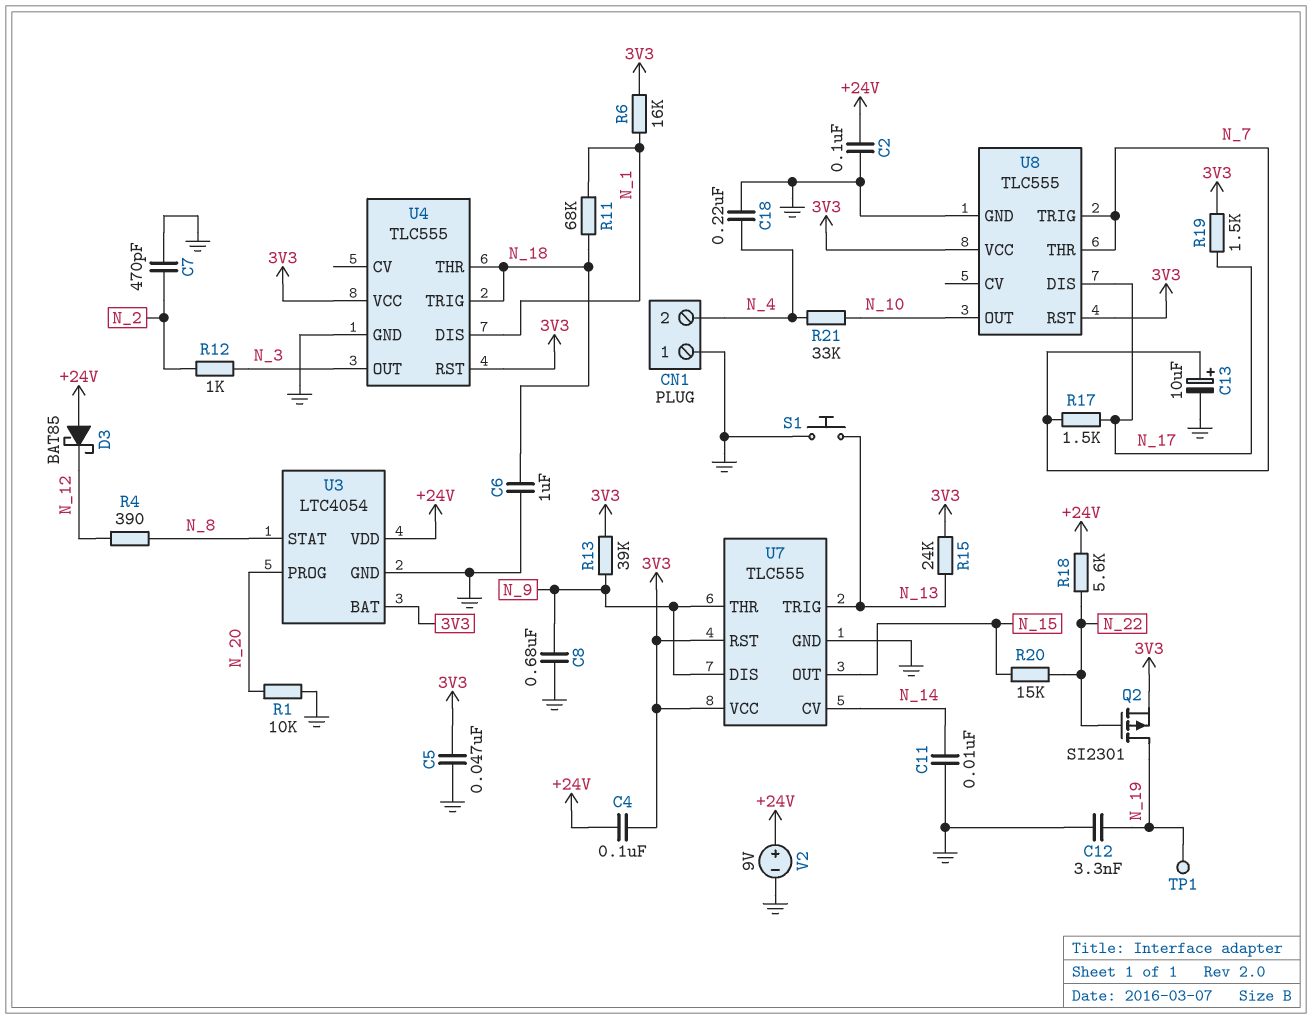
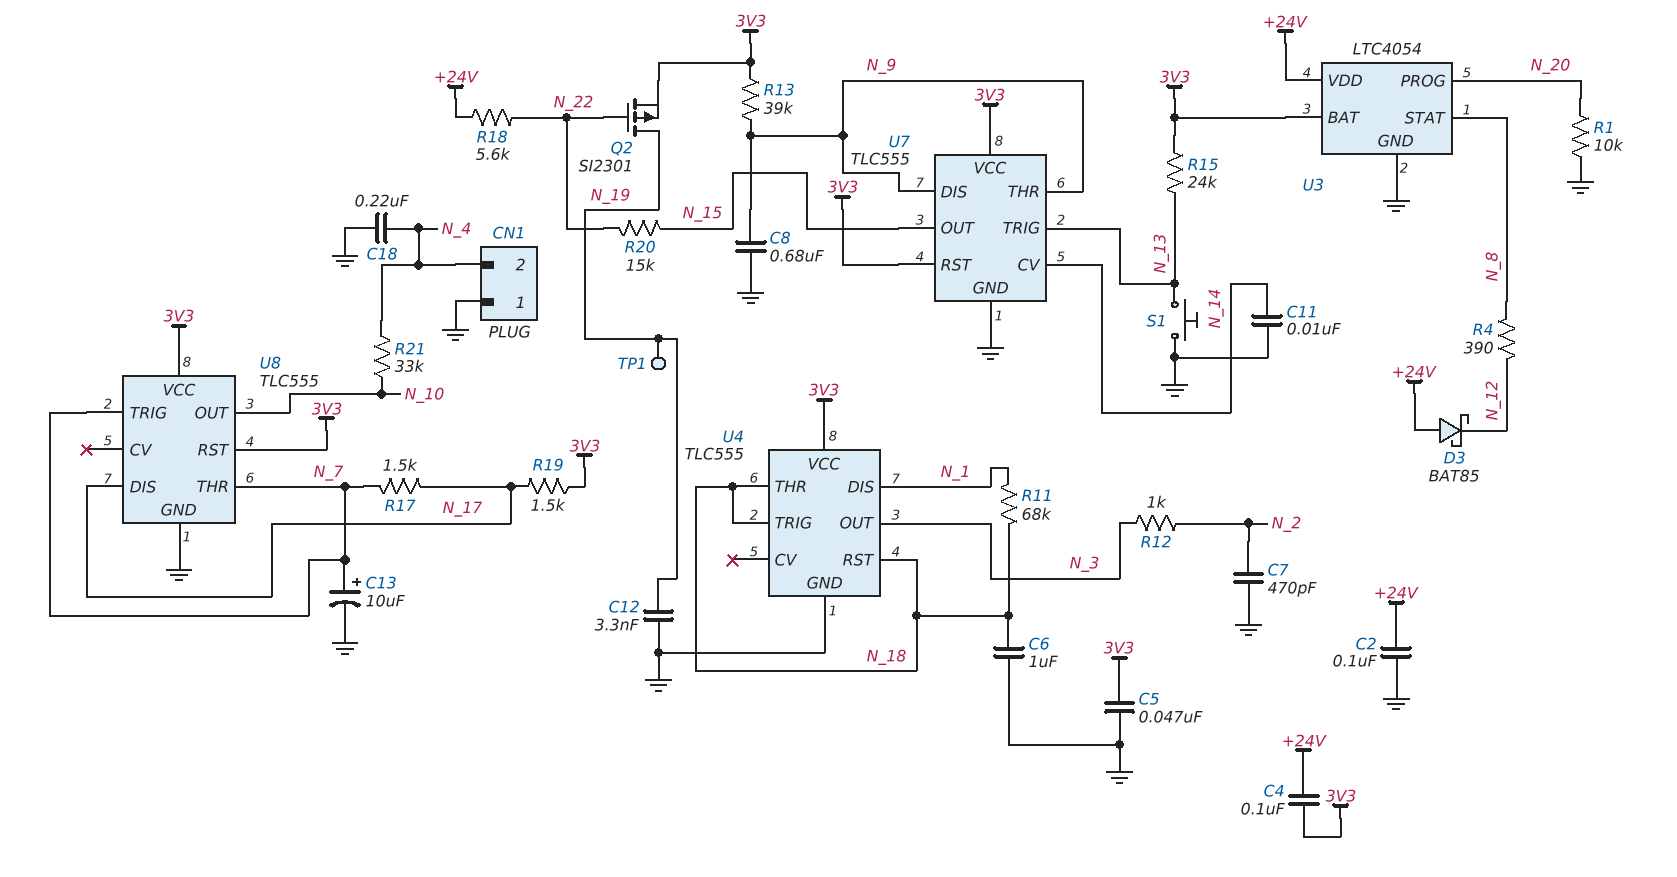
R6: 16k (3V3, N_1) -> none
U4 pin RST: 3V3 -> N_18
V2: 9V (plus +24V, minus GND) -> none

